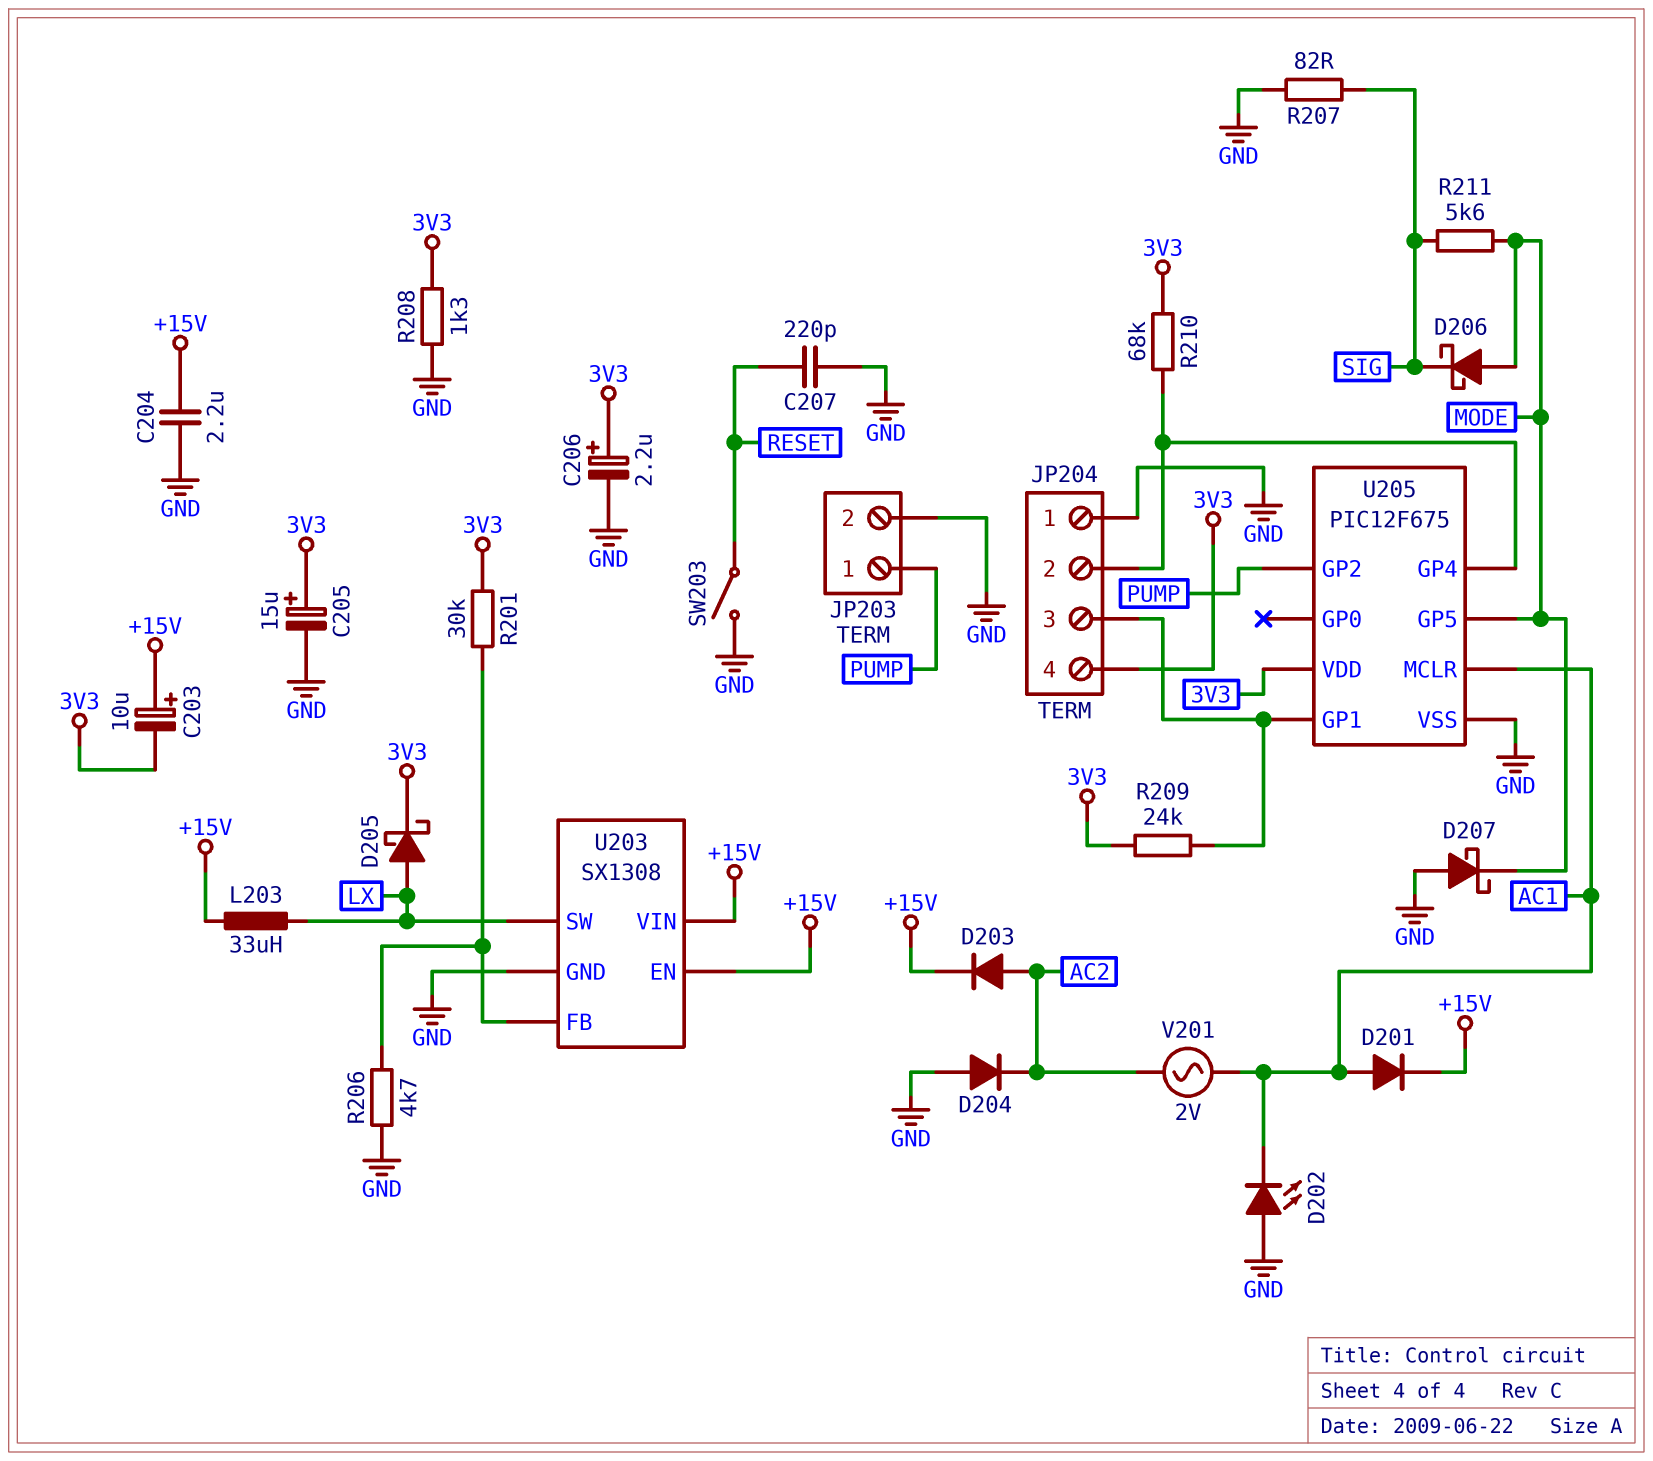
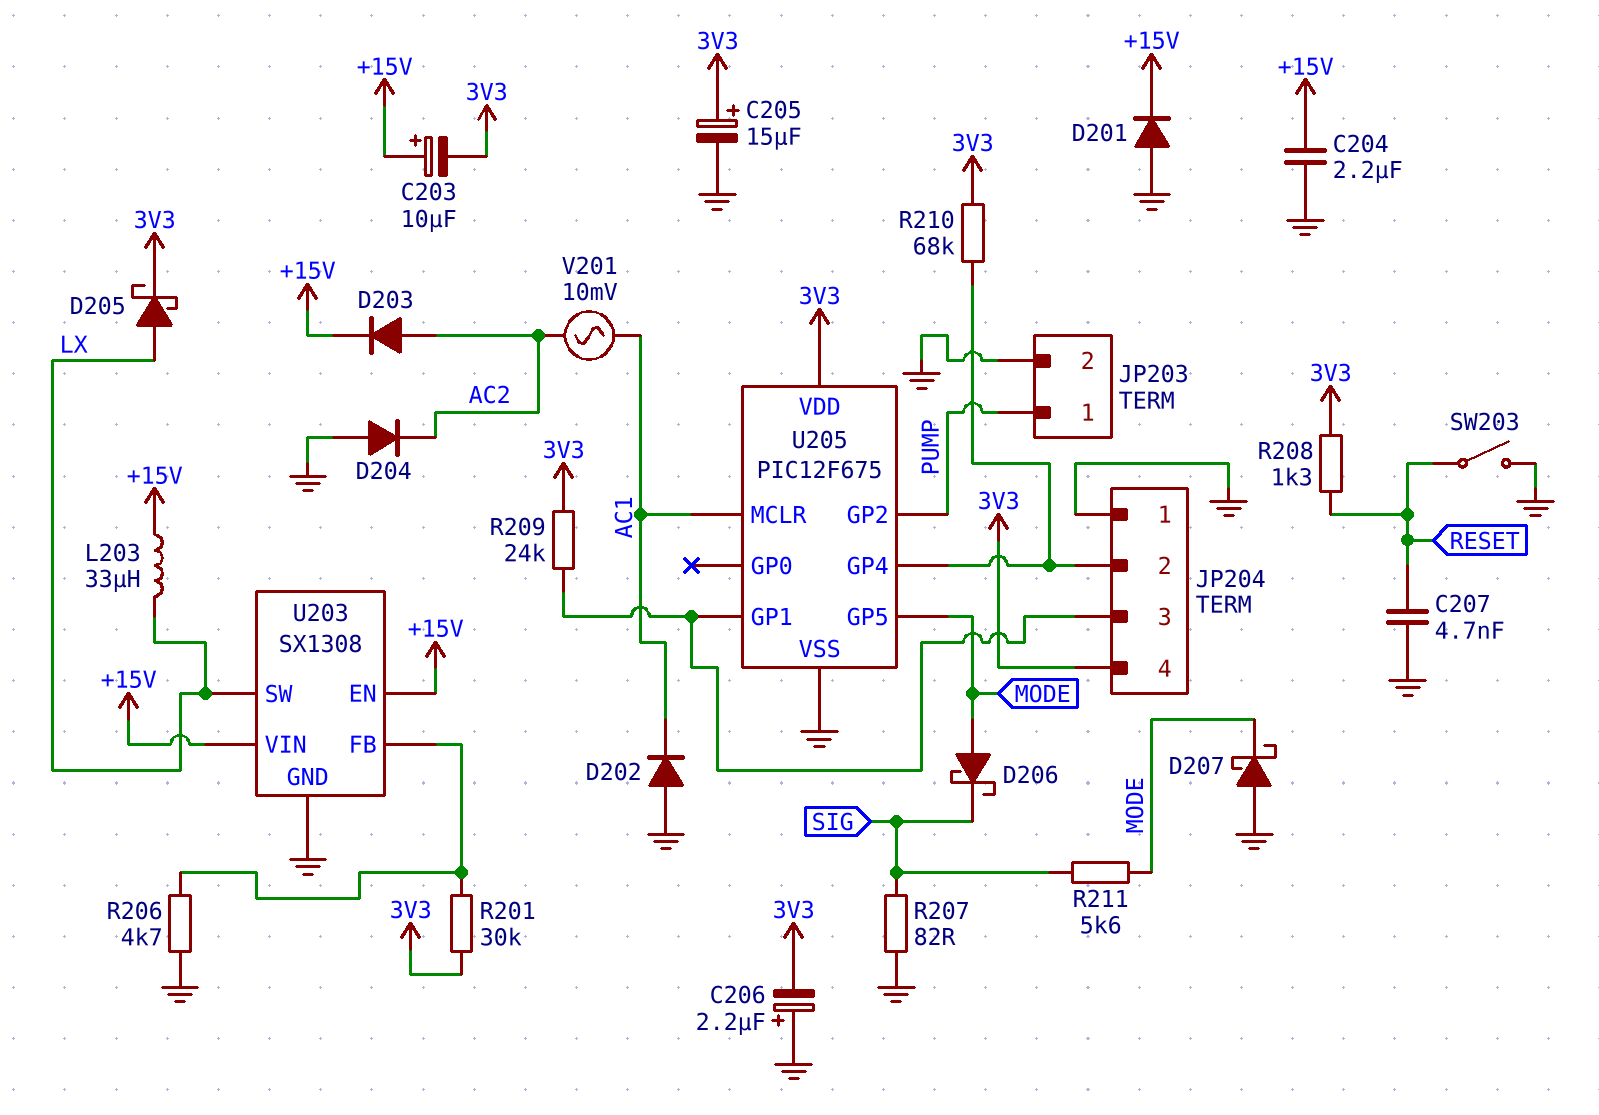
C206: 2.2uF (plus 3V3, minus GND) -> 2.2uF (plus GND, minus 3V3)
C207: 220pF (GND, RESET) -> 4.7nF (GND, RESET)
D201: diode (A AC1, K +15V) -> diode (A GND, K +15V)
D202: LED (A GND, K AC1) -> diode (A GND, K AC1)
R208: 1.3k (3V3, GND) -> 1.3k (3V3, RESET)
V201: AC 2V (AC1, AC2) -> AC 10mV (AC1, AC2)

